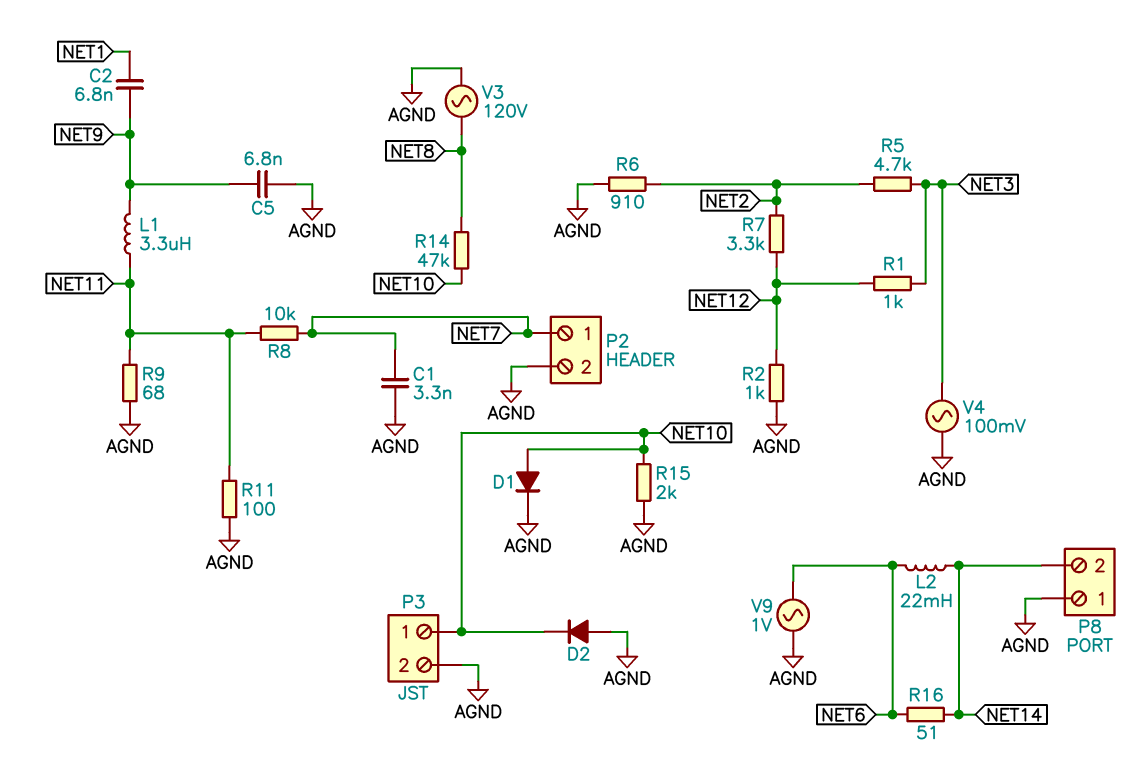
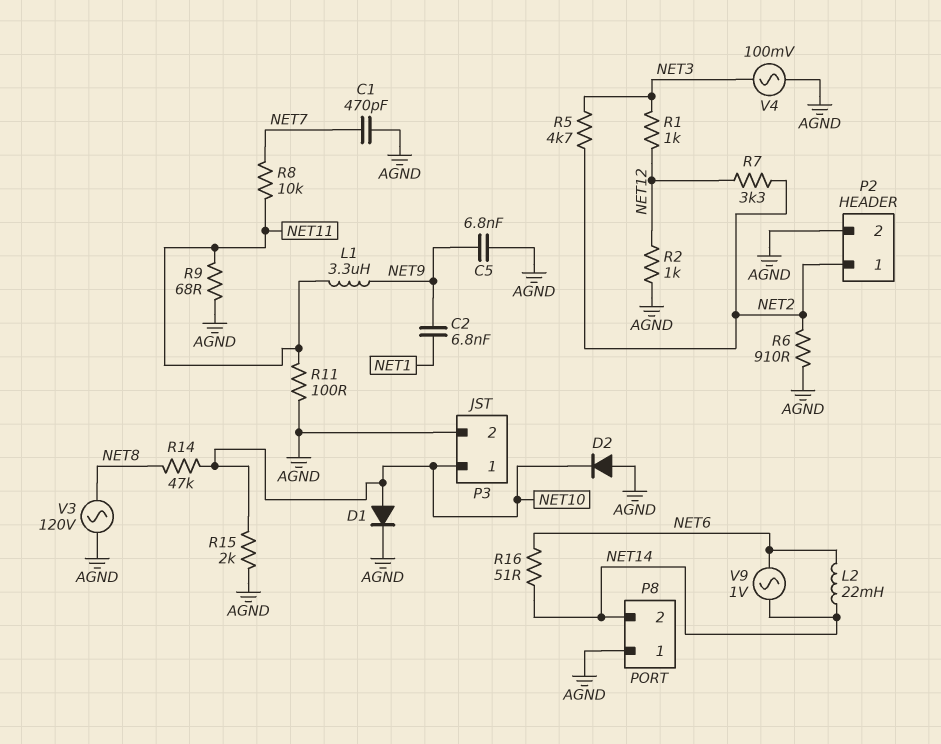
C1: 3.3nF (AGND, NET7) -> 470pF (AGND, NET7)
P2 pin 1: NET7 -> NET2
V9: AC 1V (AGND, NET6) -> AC 1V (NET6, NET14)

